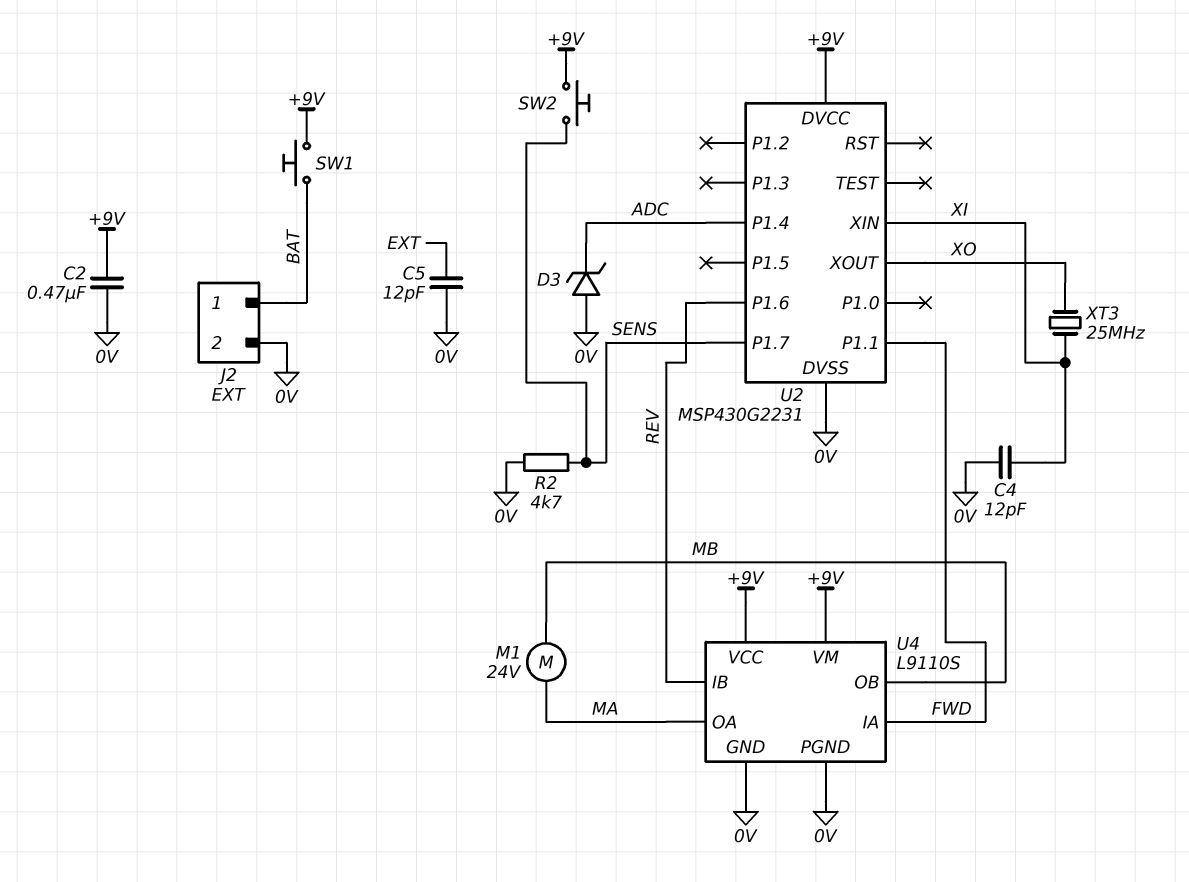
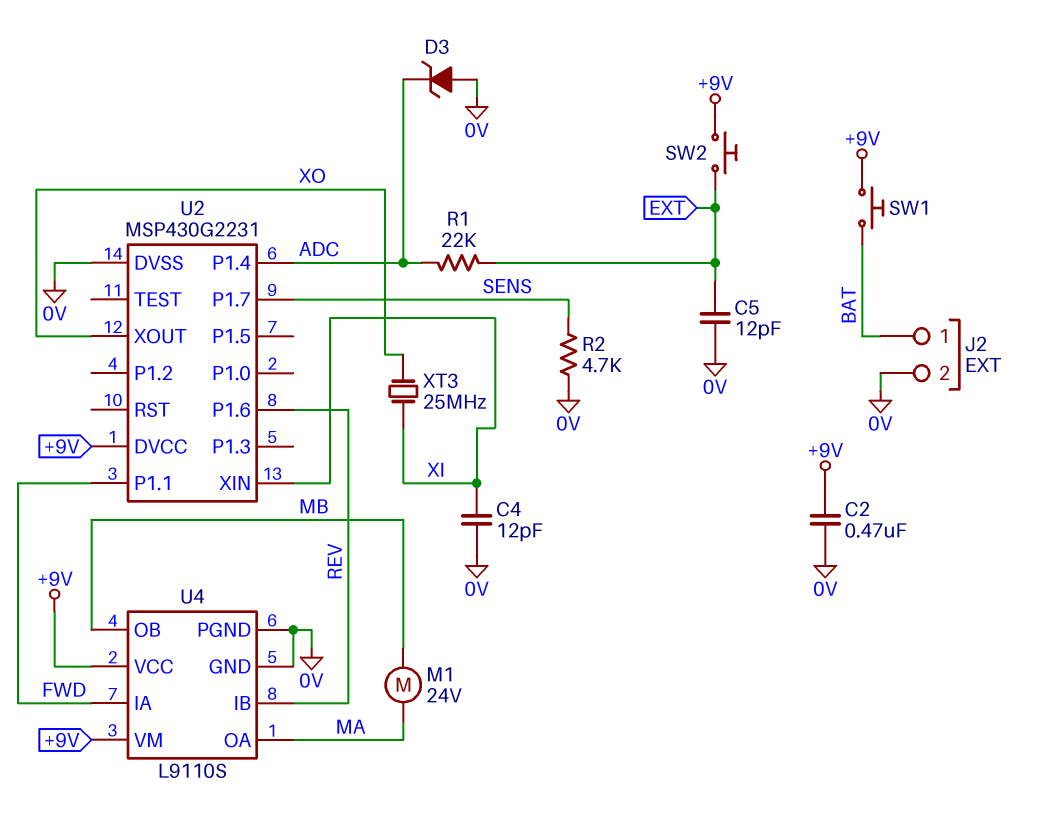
R1: none -> 22k (ADC, EXT)
SW2: button (+9V, SENS) -> button (+9V, EXT)

